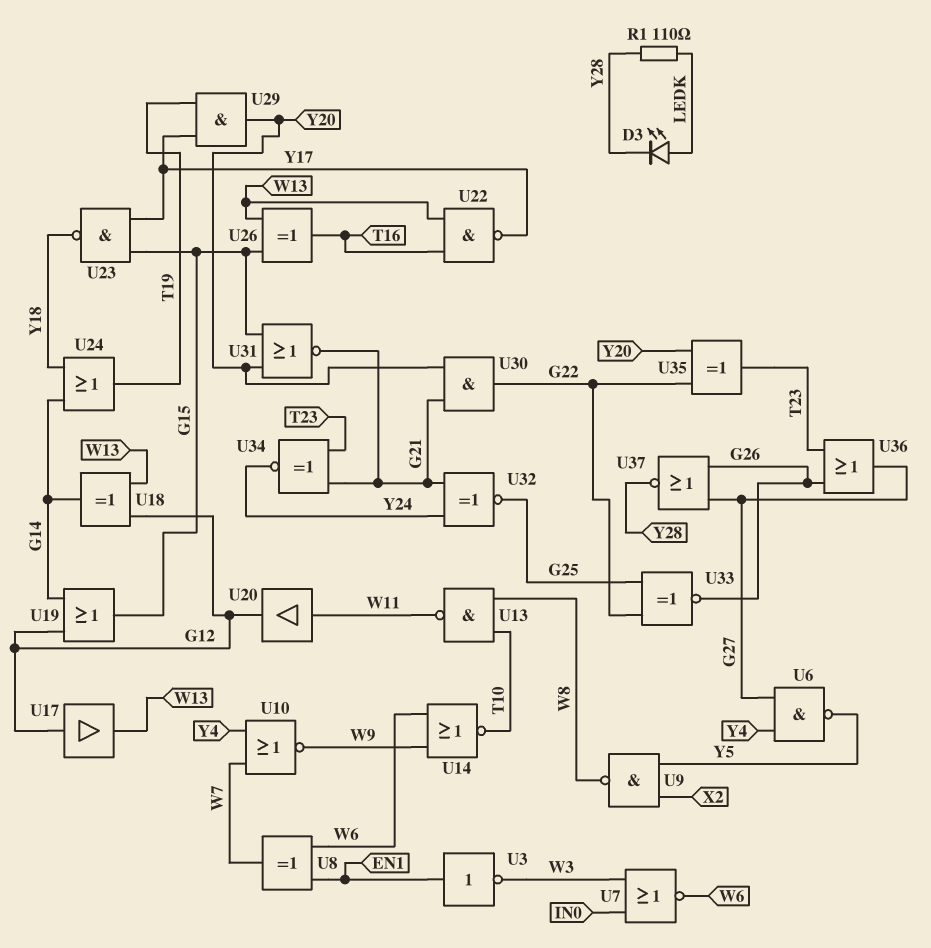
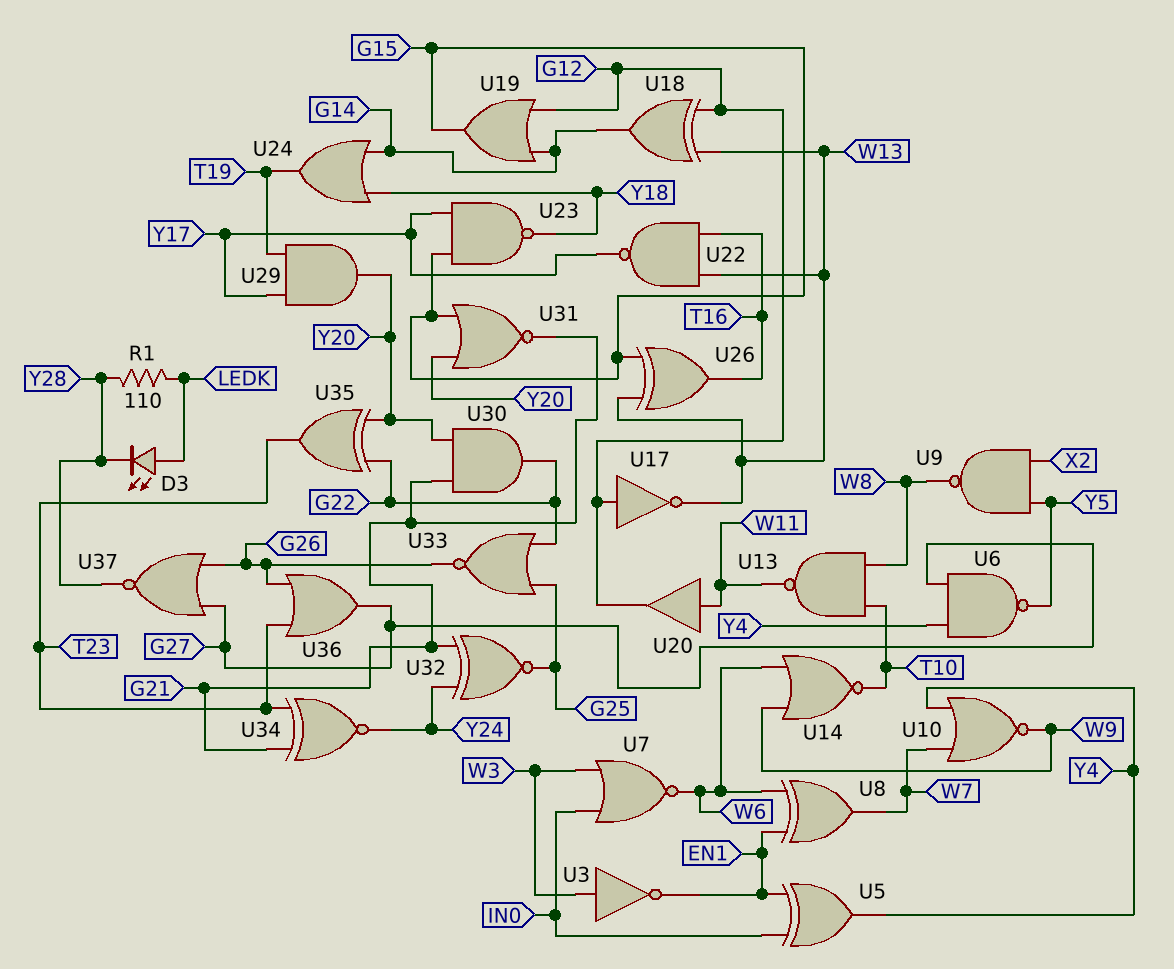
U3: NOT (in EN1, out W3) -> NOT (in W3, out EN1)
U5: none -> XOR (in EN1, in IN0, out Y4)
U17: buffer (in G12, out W13) -> NOT (in G12, out W13)
U33: XNOR (in G22, in G25, out G26) -> NOR (in G22, in G25, out G26)

